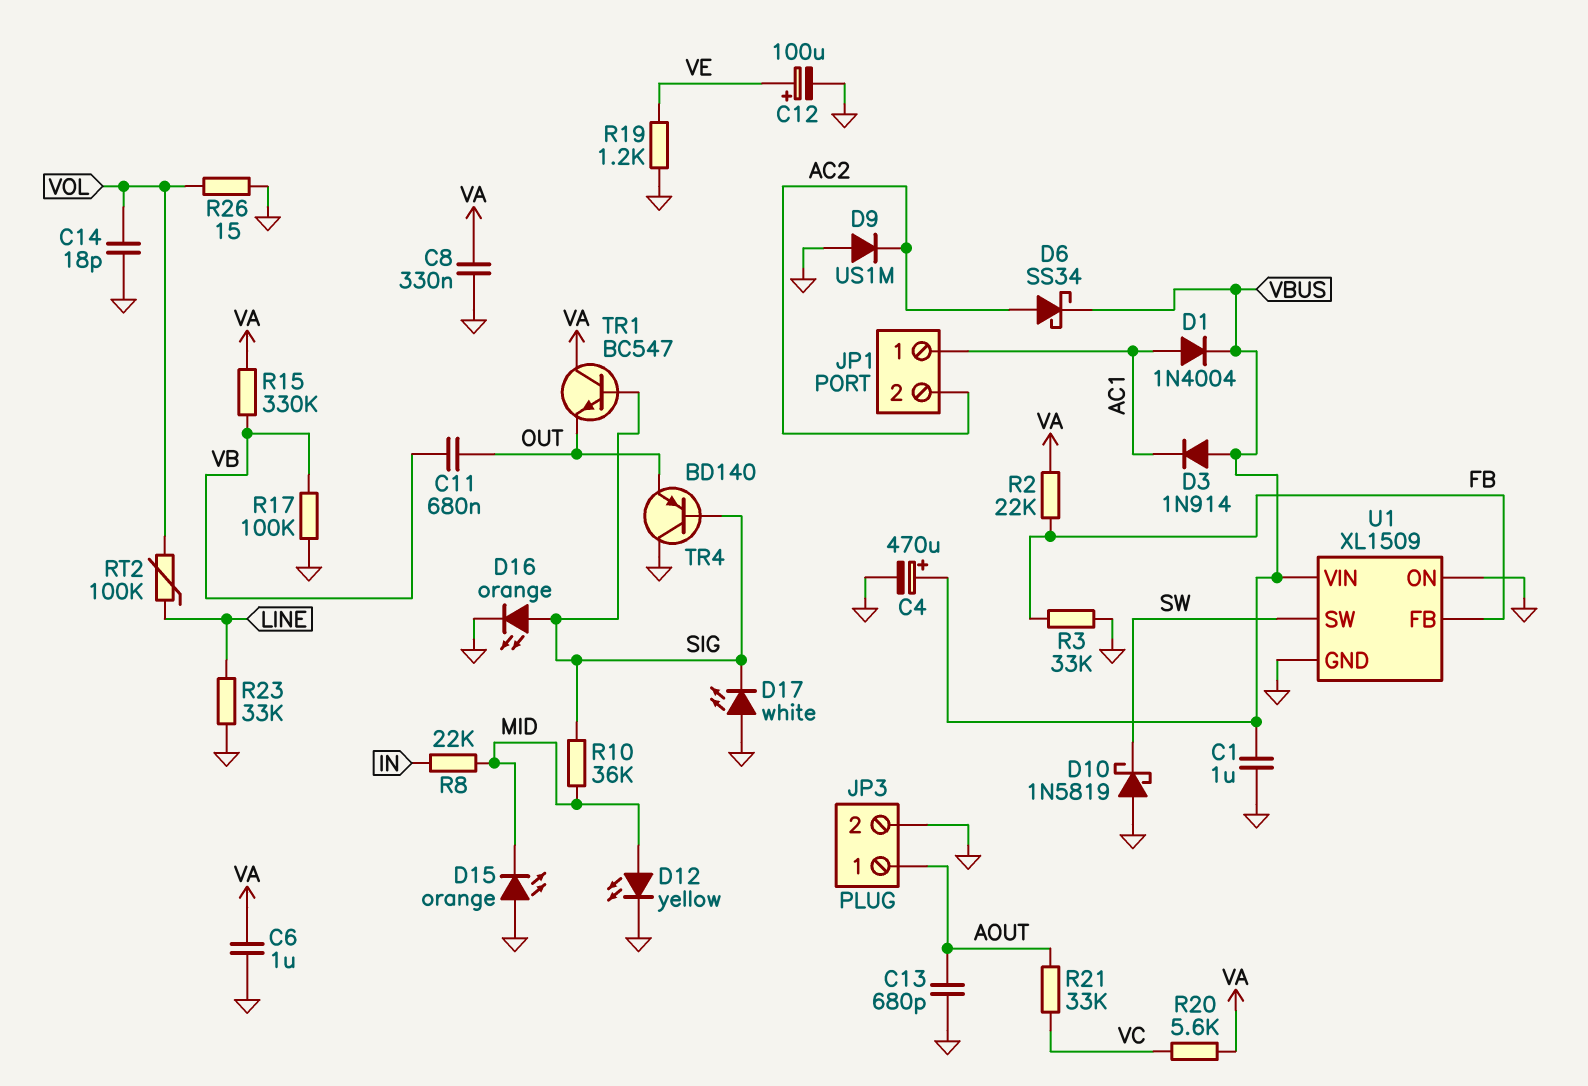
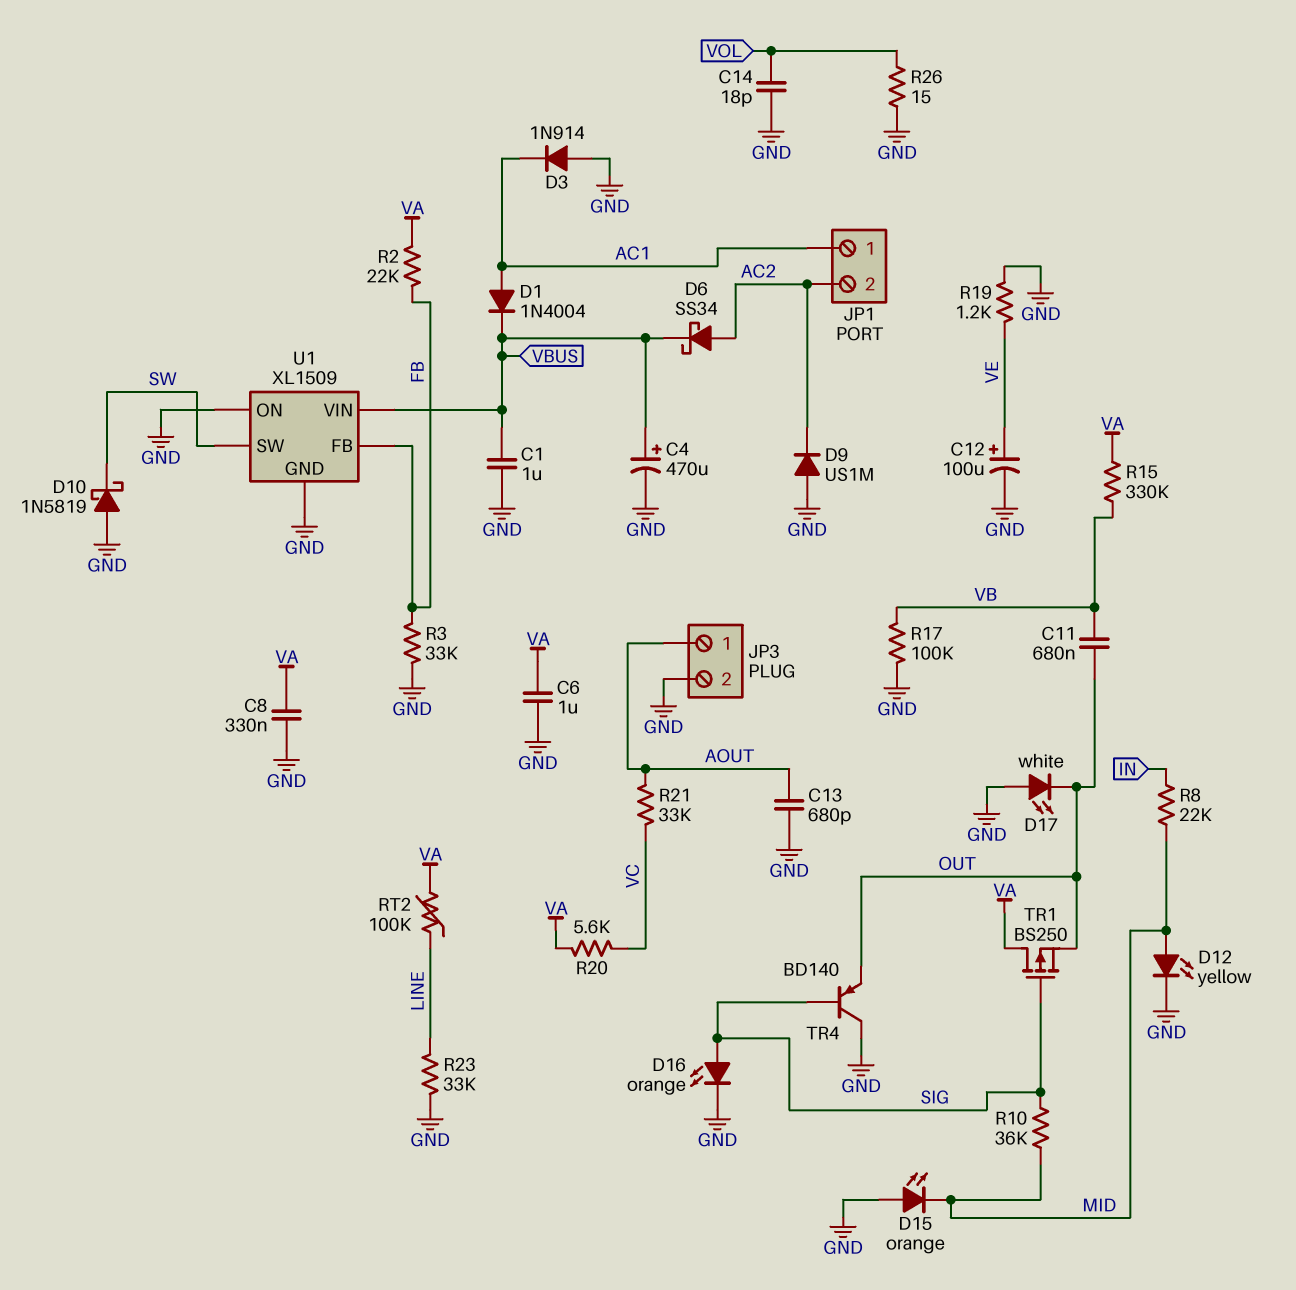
D3: diode 1N914 (A VBUS, K AC1) -> diode 1N914 (A GND, K AC1)
D17: LED white (A GND, K SIG) -> LED white (A GND, K OUT)
RT2: 100k (LINE, VOL) -> 100k (LINE, VA)
TR1: NPN BC547 (B SIG, C VA, E OUT) -> PMOS BS250 (G SIG, D VA, S OUT)

